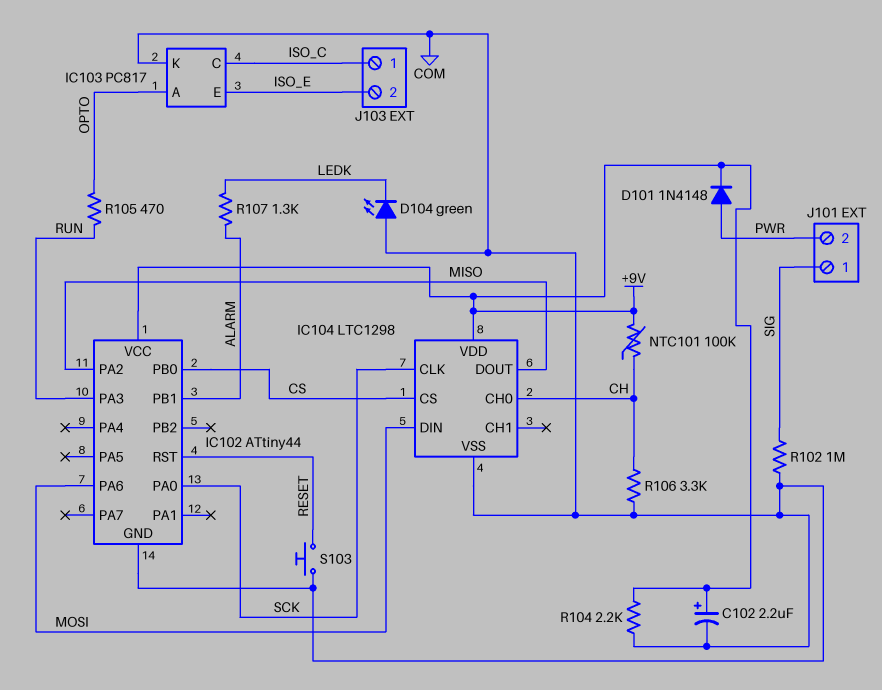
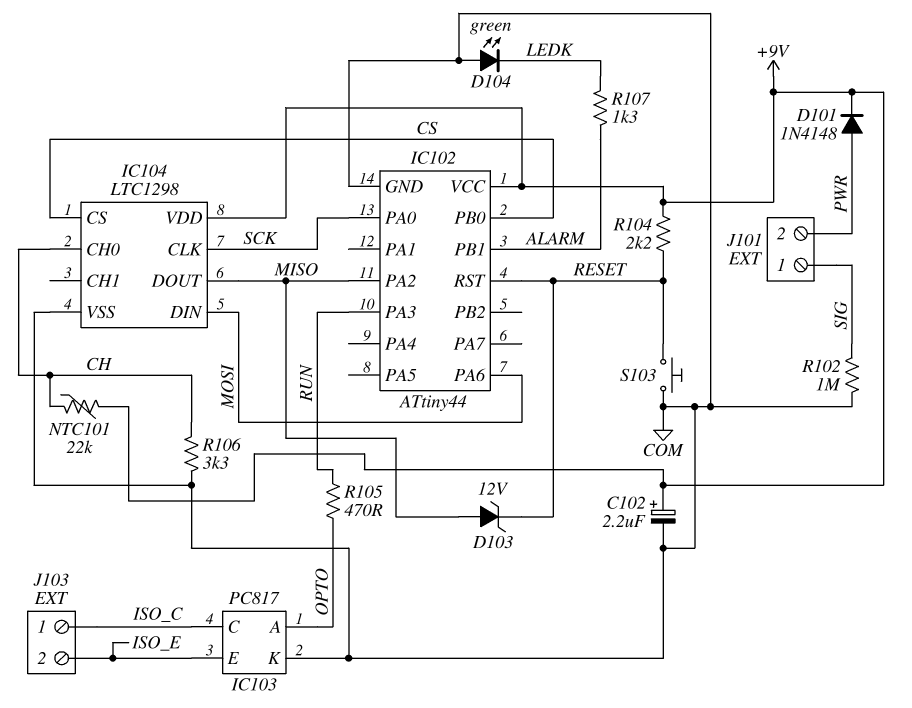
D103: none -> zener 12V (A MISO, K RESET)
NTC101: 100k (+9V, CH) -> 22k (+9V, CH)
R104: 2.2k (+9V, COM) -> 2.2k (+9V, RESET)

